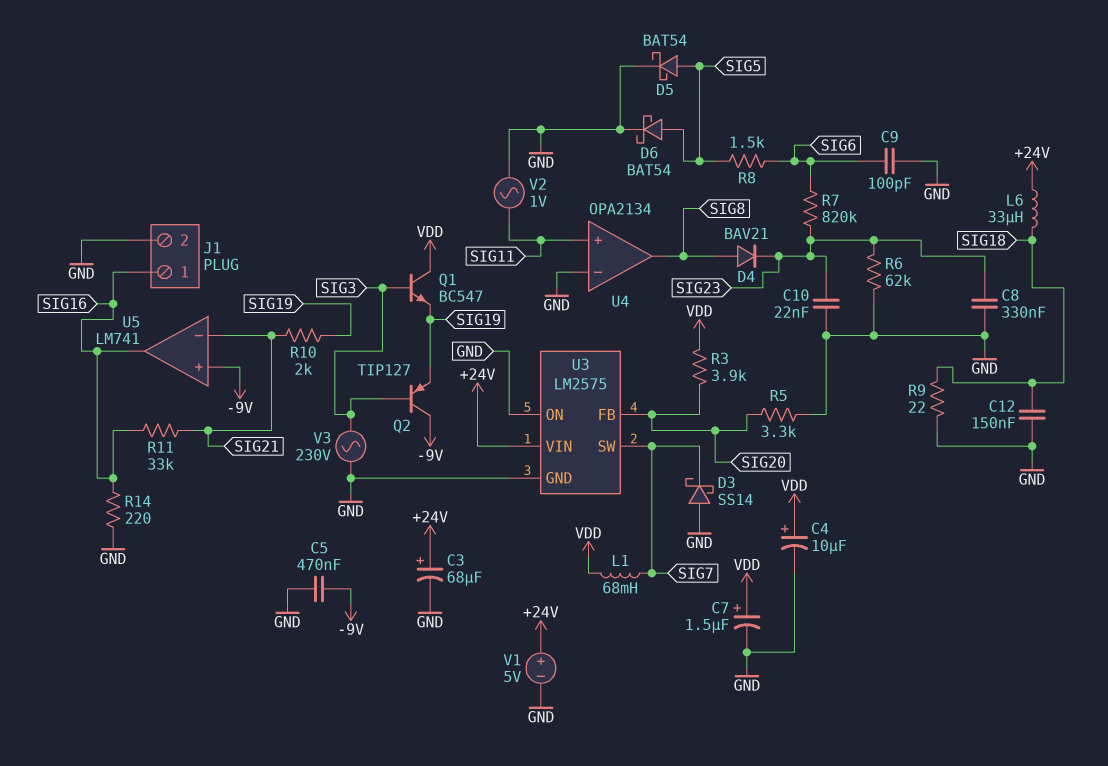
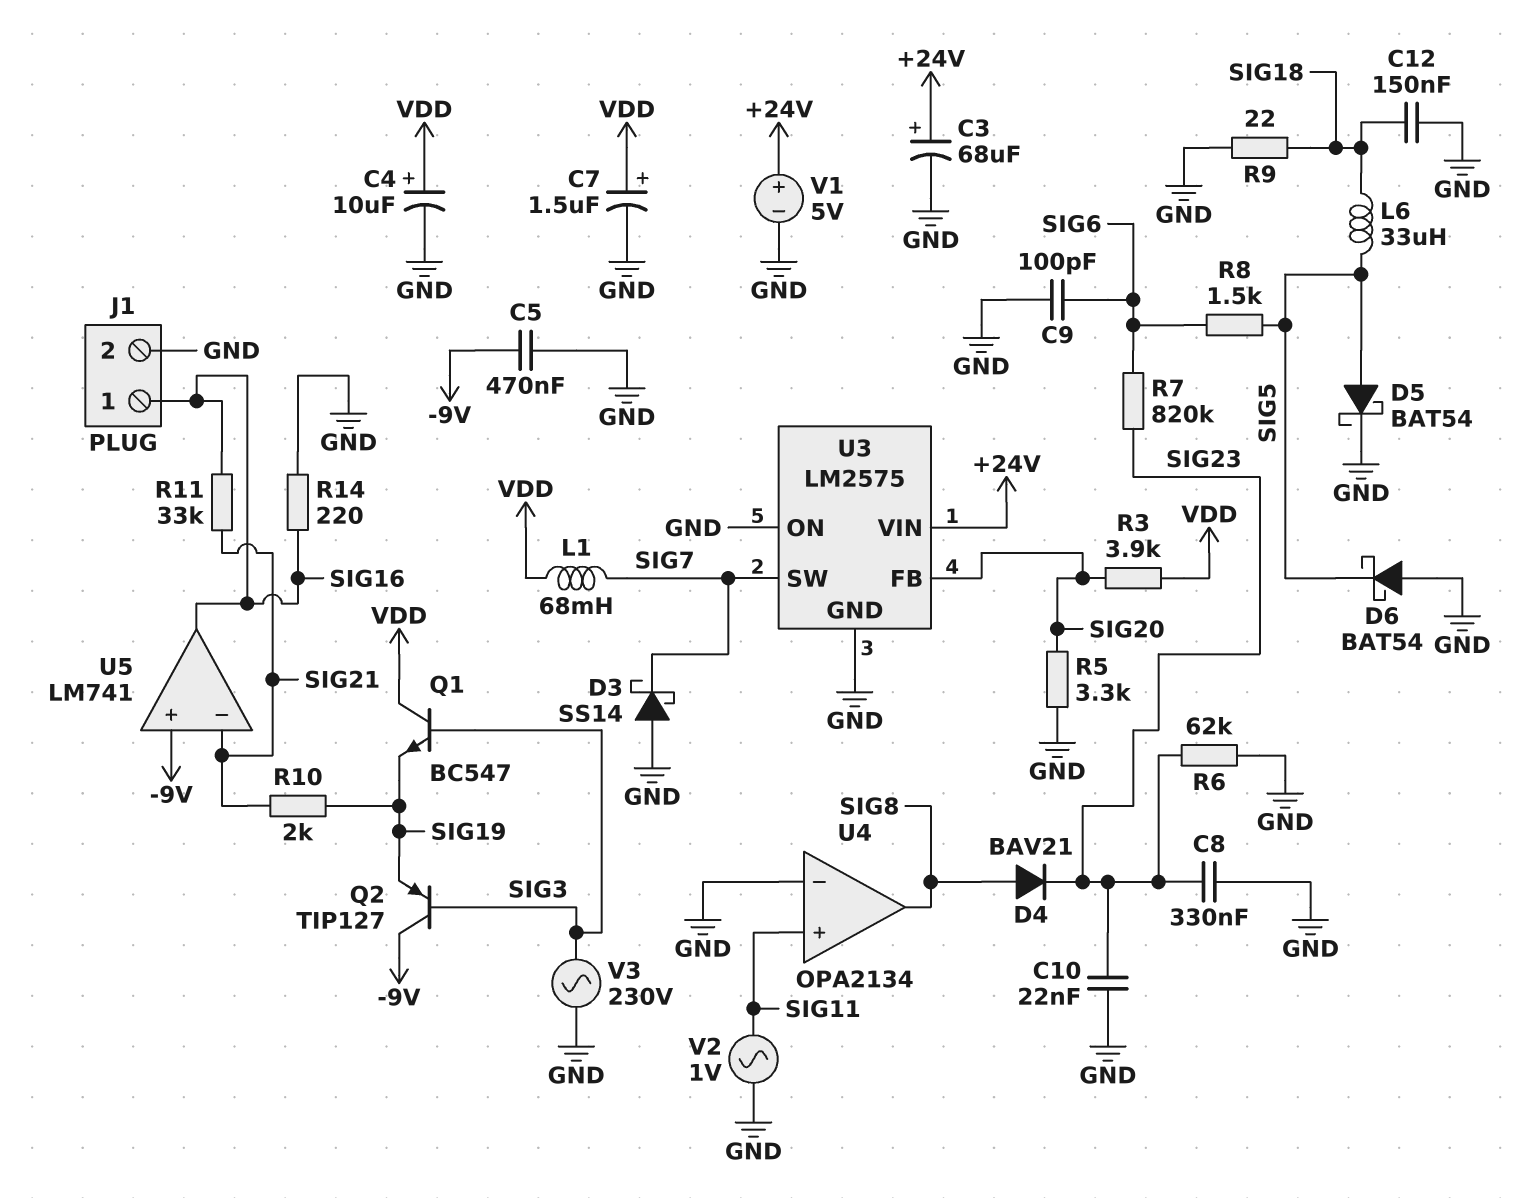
D6: schottky BAT54 (A SIG5, K GND) -> schottky BAT54 (A GND, K SIG5)
L6: 33uH (+24V, SIG18) -> 33uH (SIG5, SIG18)

